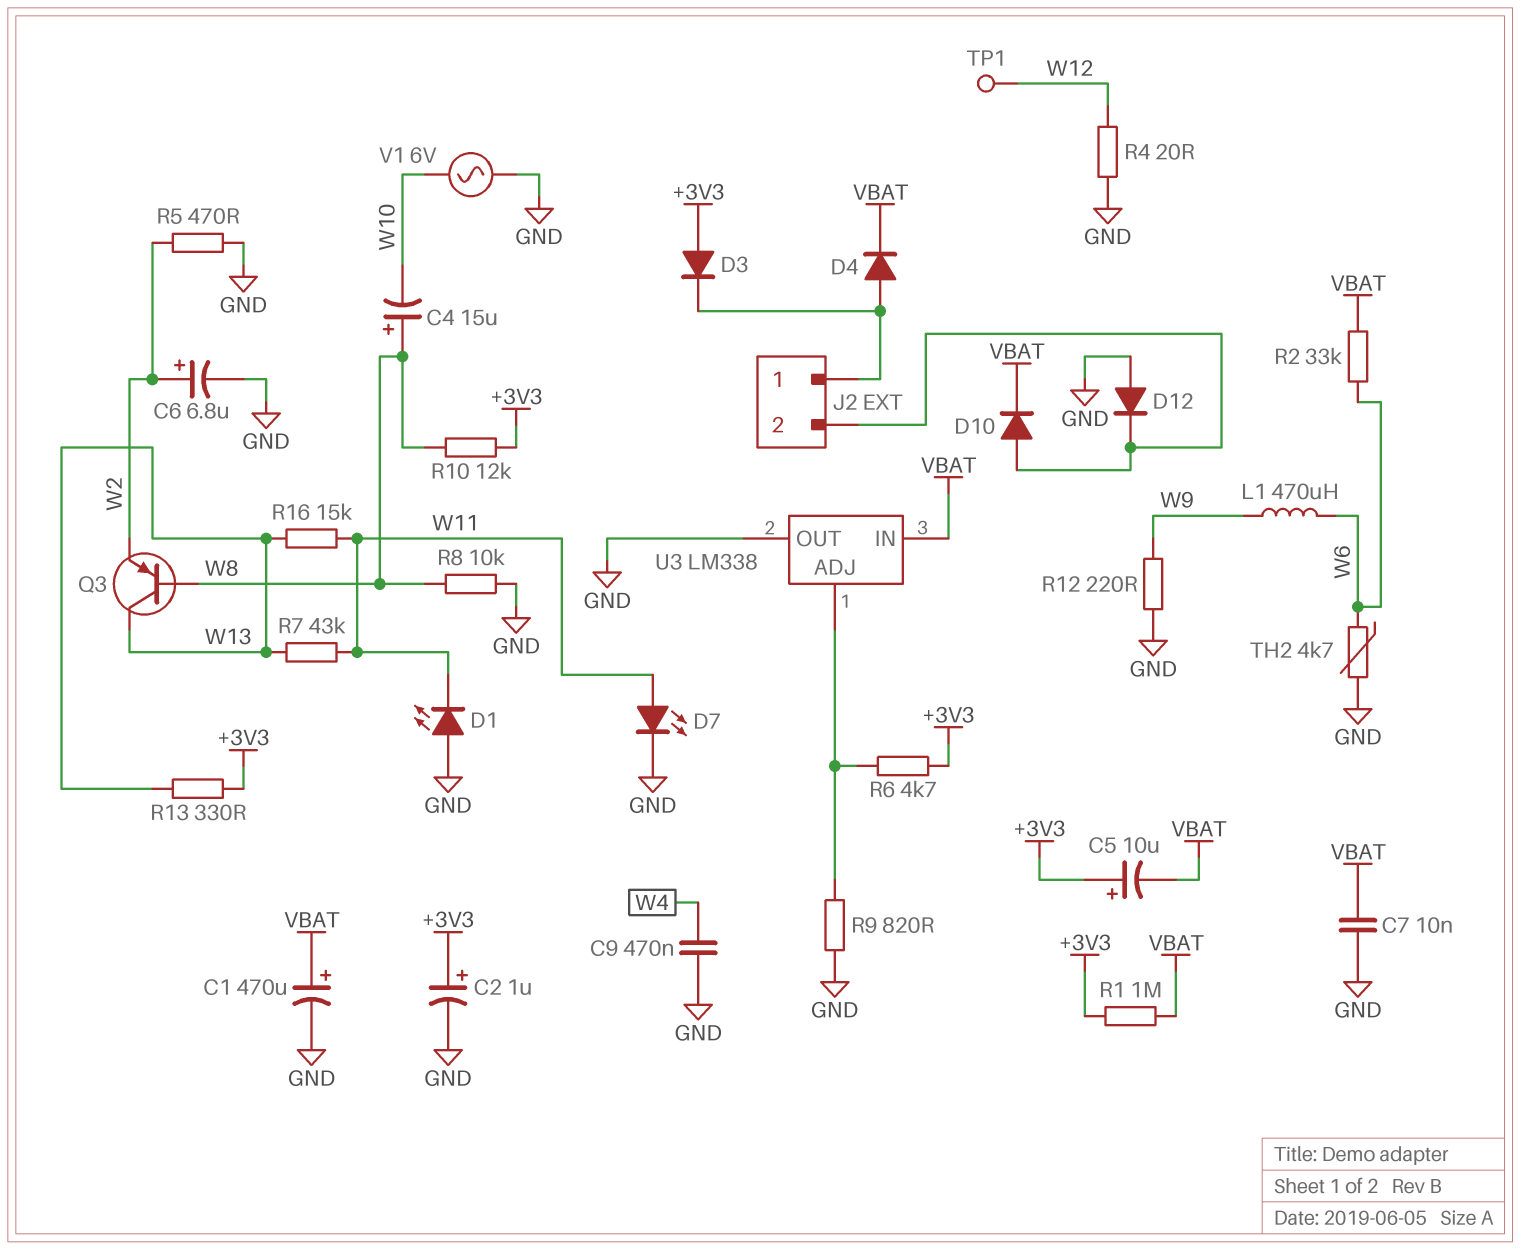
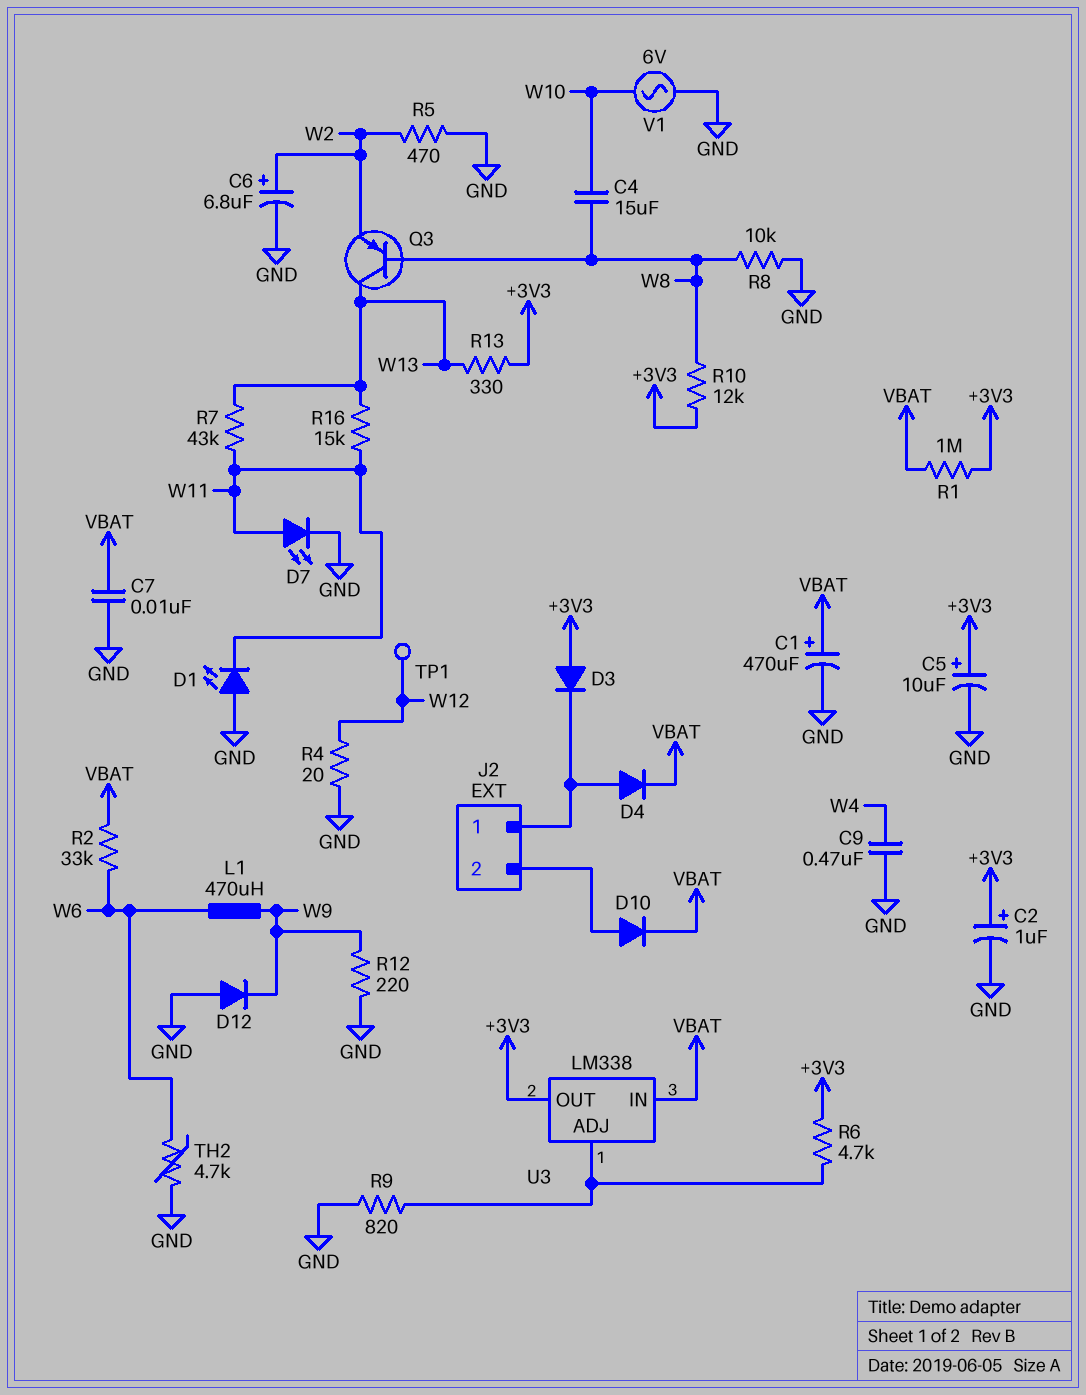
C4: 15uF (plus W8, minus W10) -> 15uF (W8, W10)
C5: 10uF (plus +3V3, minus VBAT) -> 10uF (plus +3V3, minus GND)
D12: diode (A GND, K J2/2) -> diode (A GND, K W9)
U3 pin OUT: GND -> +3V3

